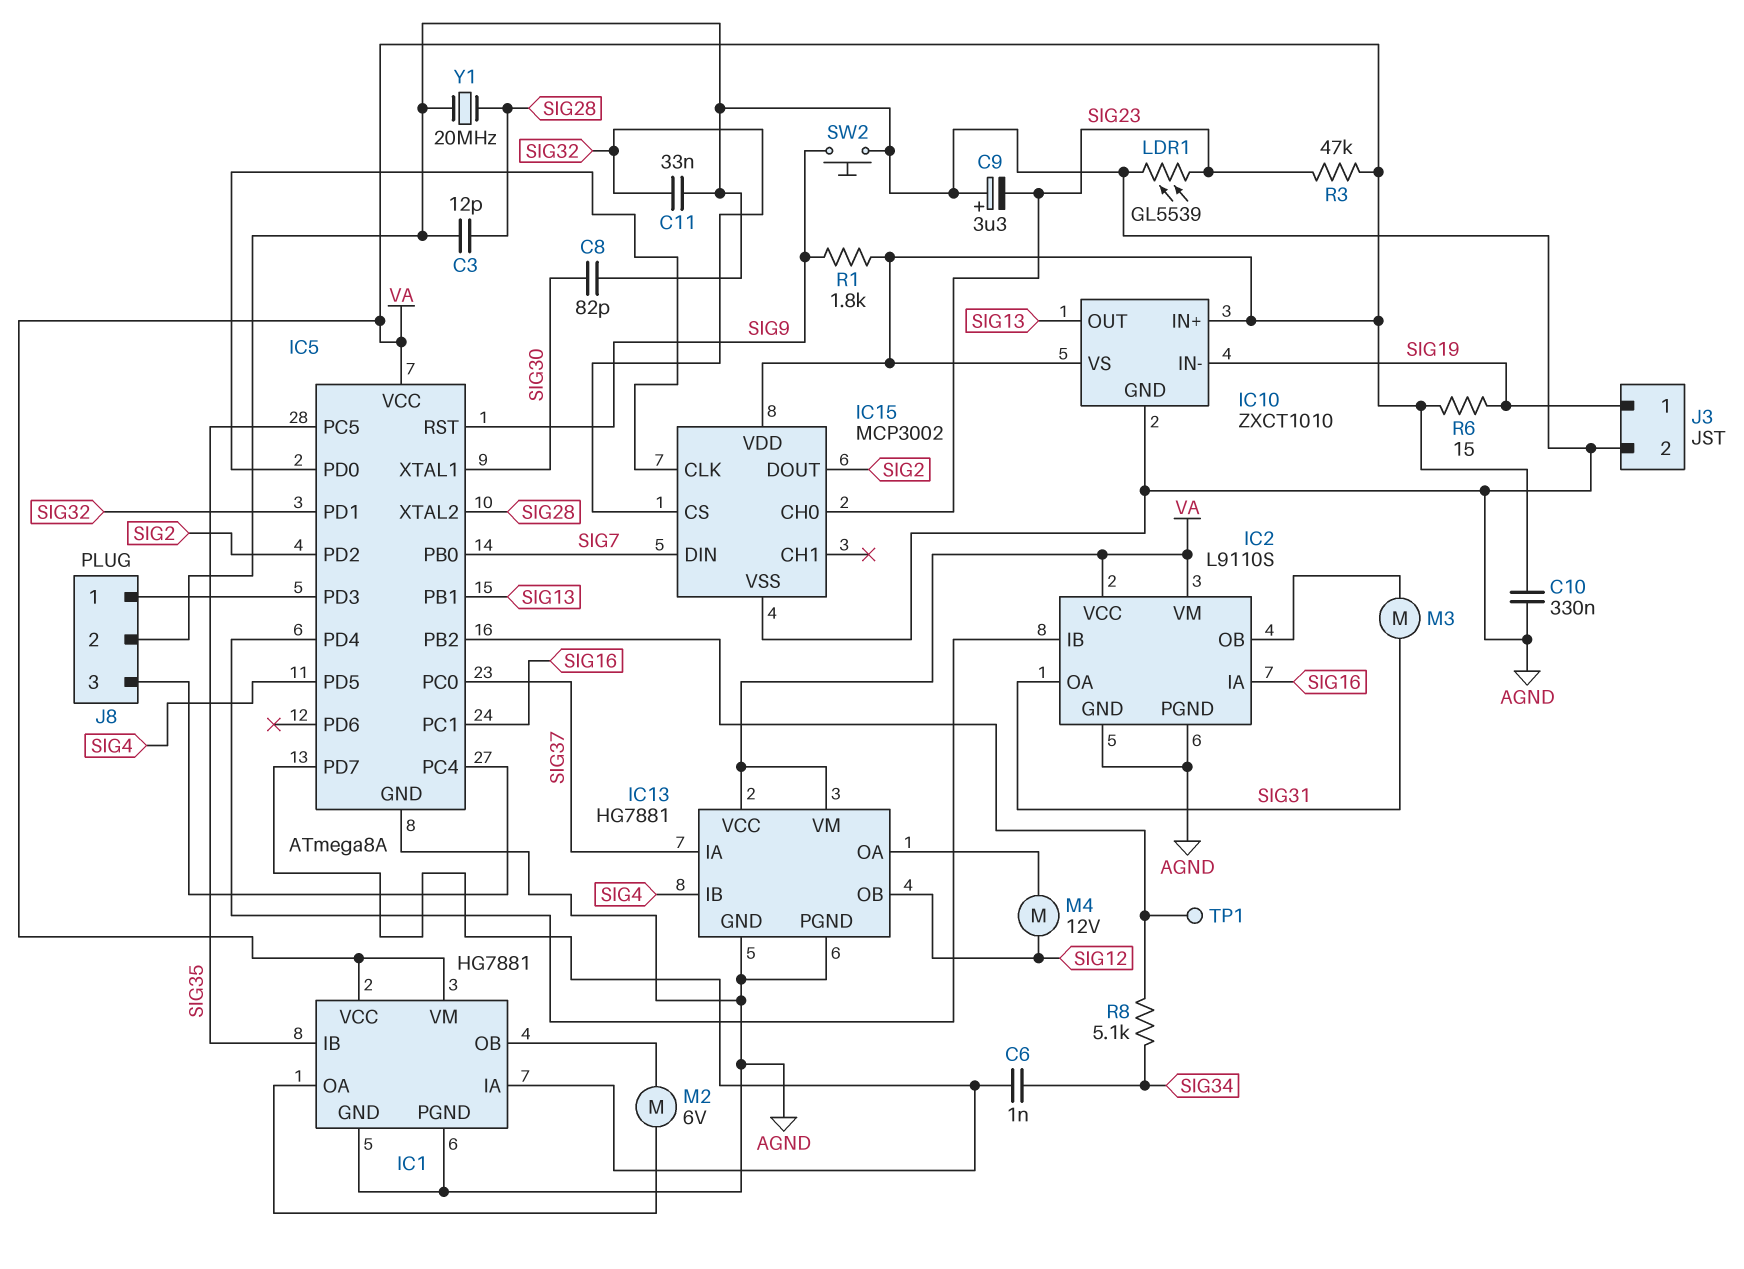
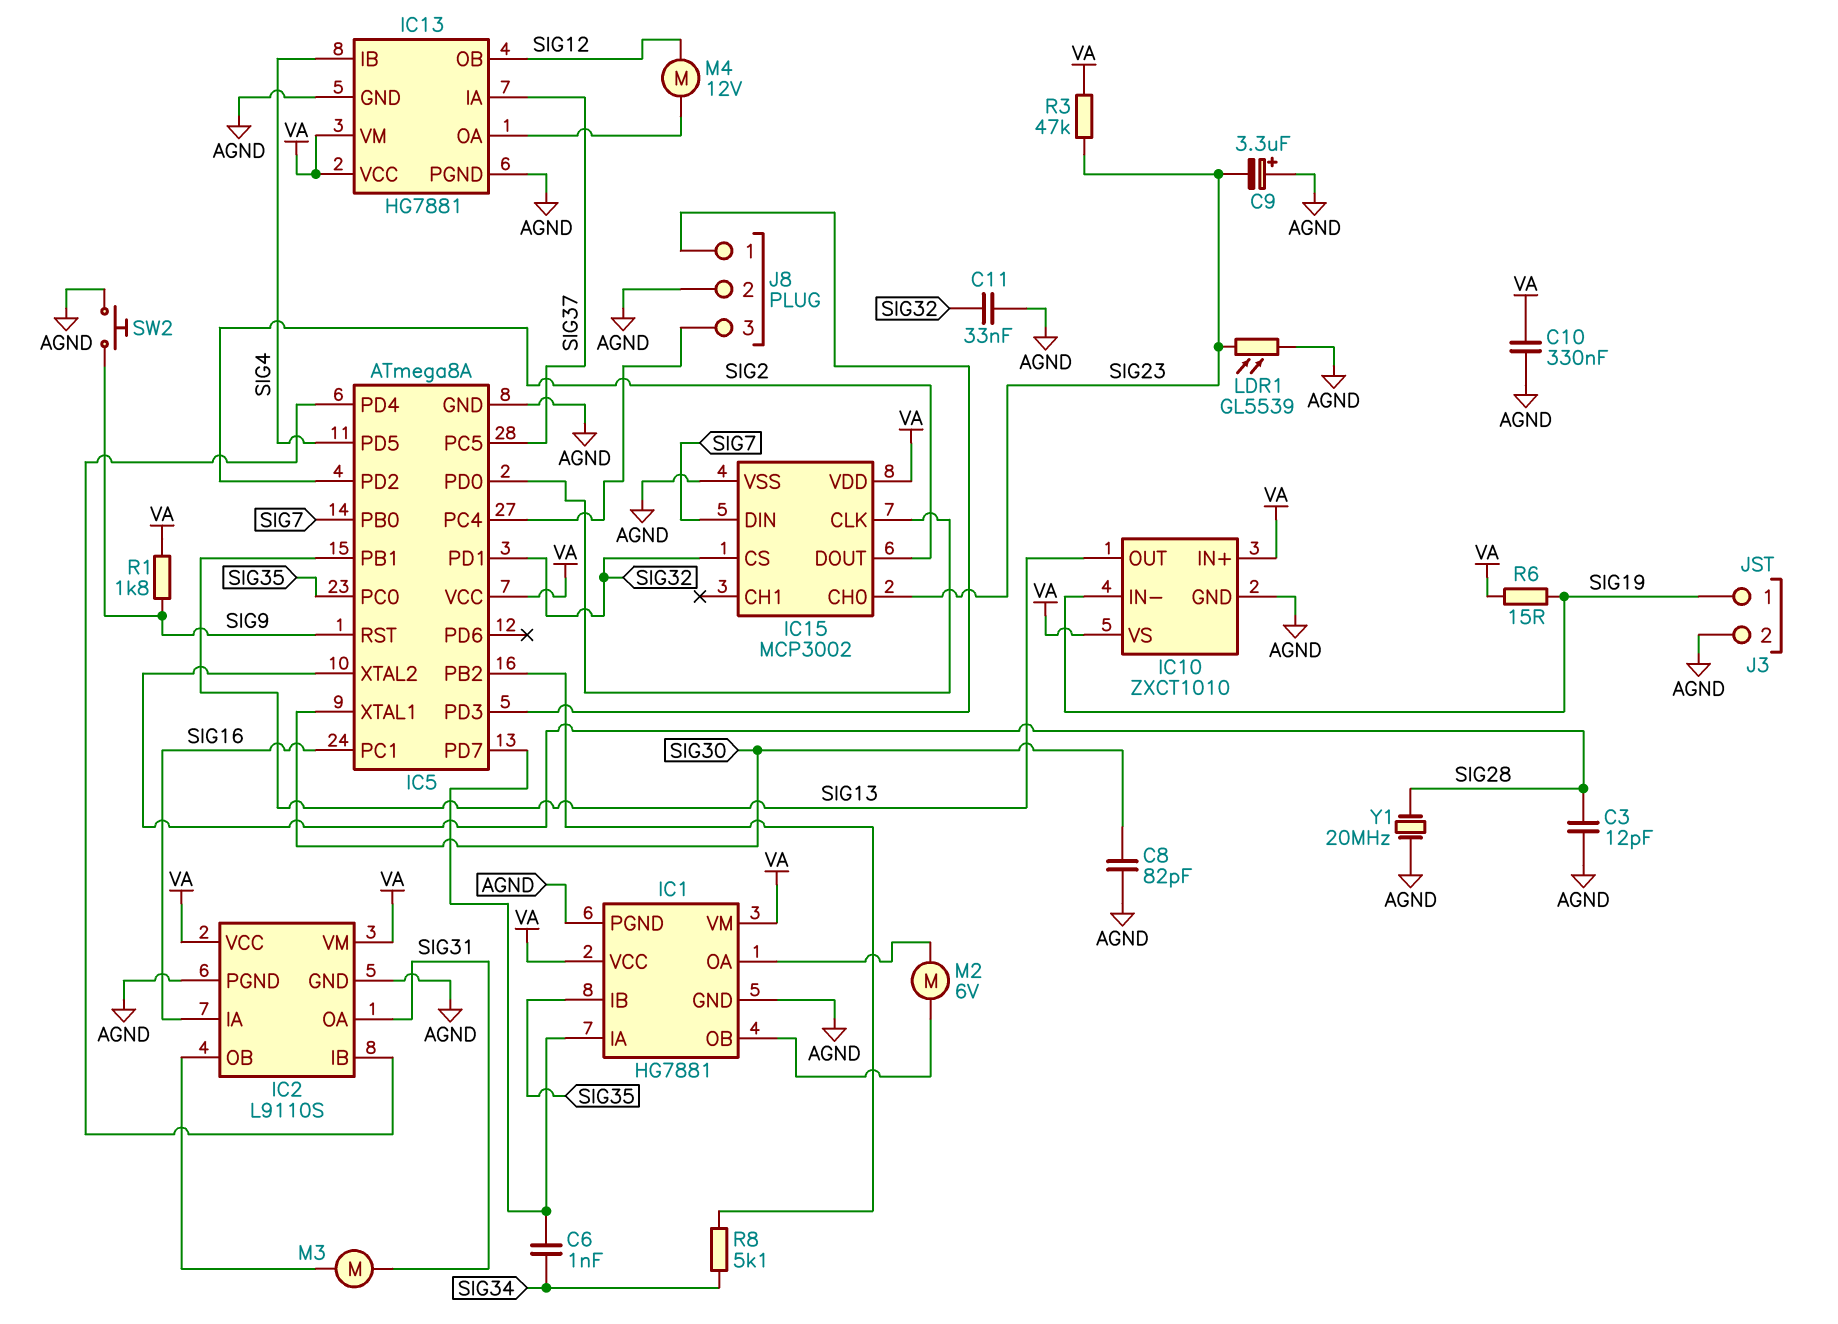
IC5 pin PC0: SIG37 -> SIG35
IC5 pin PC5: SIG35 -> SIG37
TP1: test point (IC5/PB2) -> none

